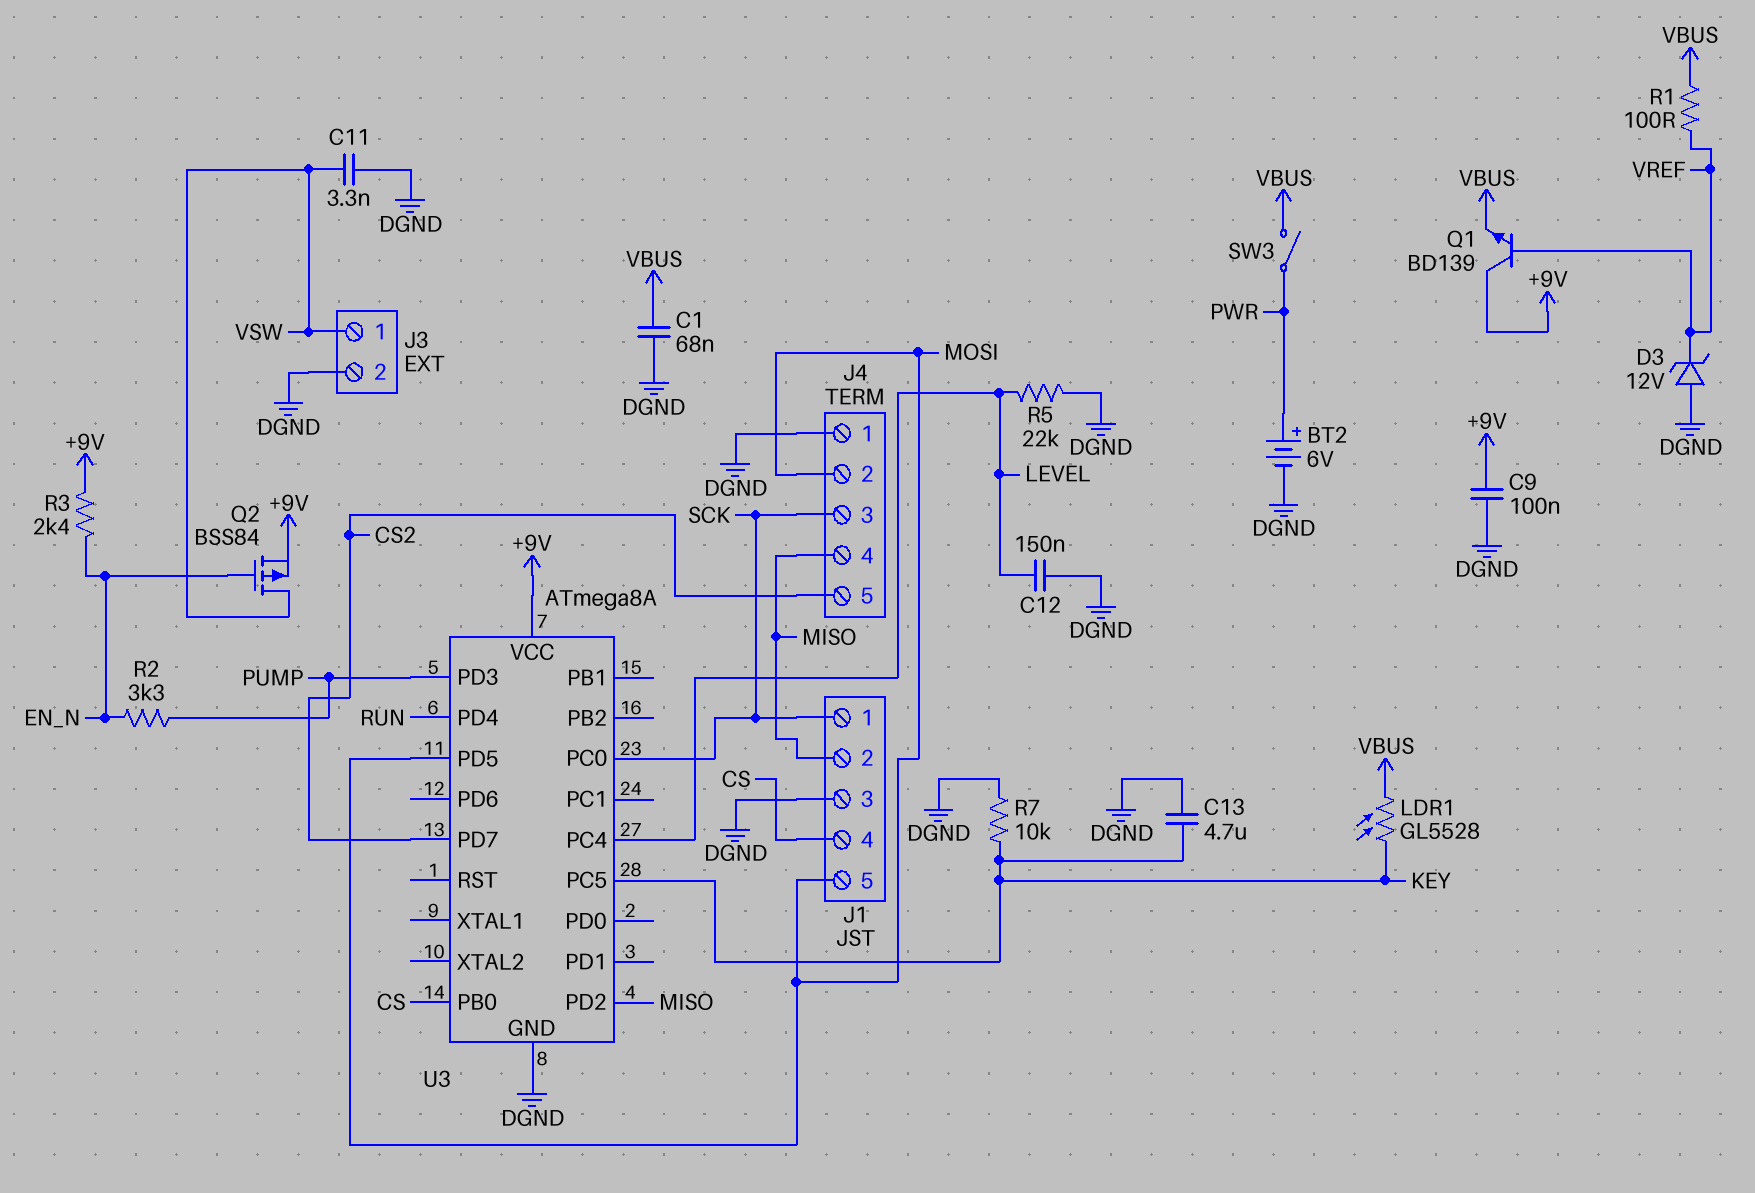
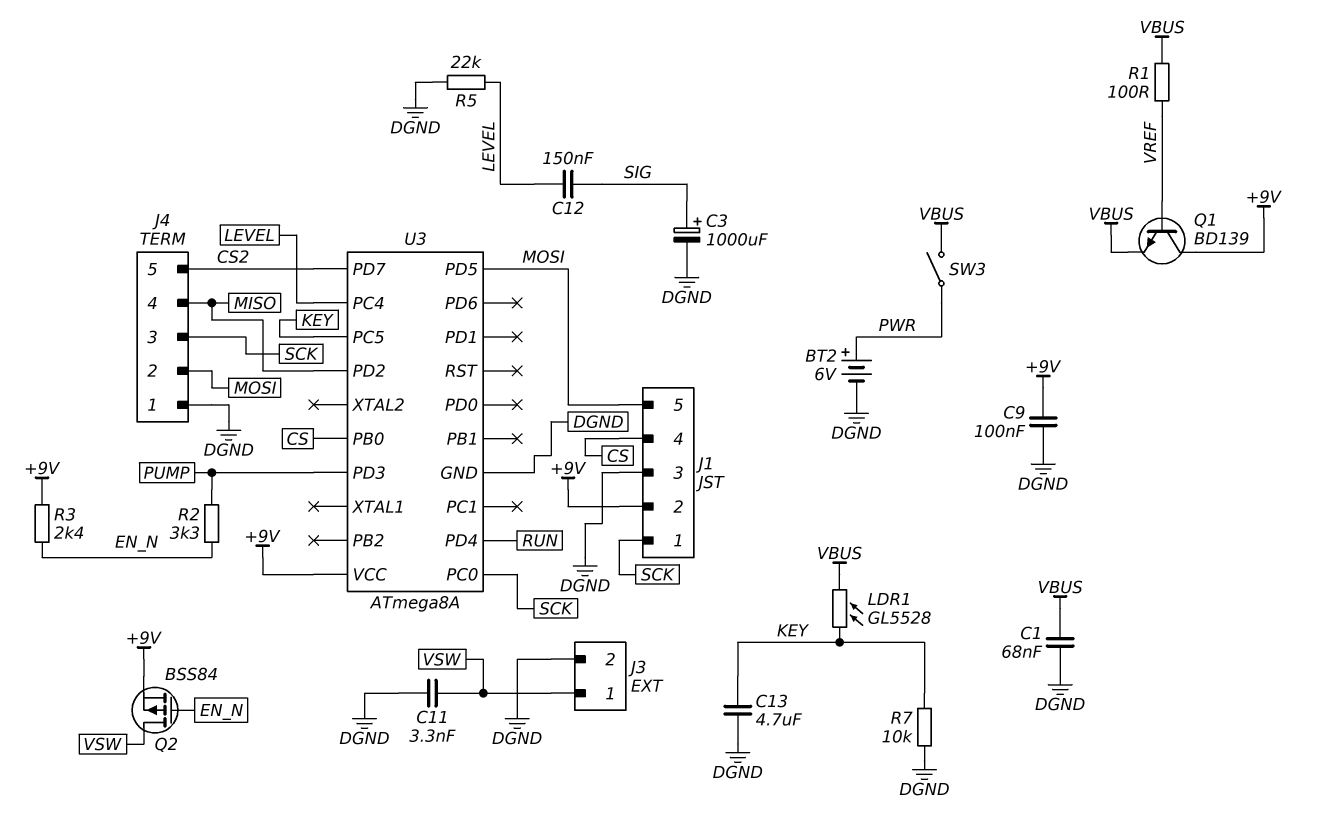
C3: none -> 1000uF (plus SIG, minus DGND)
C12: 150nF (DGND, LEVEL) -> 150nF (LEVEL, SIG)
D3: zener 12V (A DGND, K VREF) -> none
J1 pin 2: MISO -> +9V

